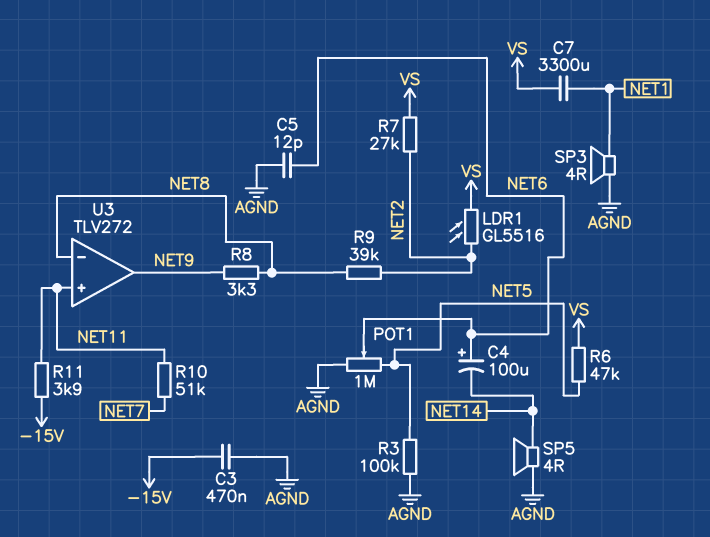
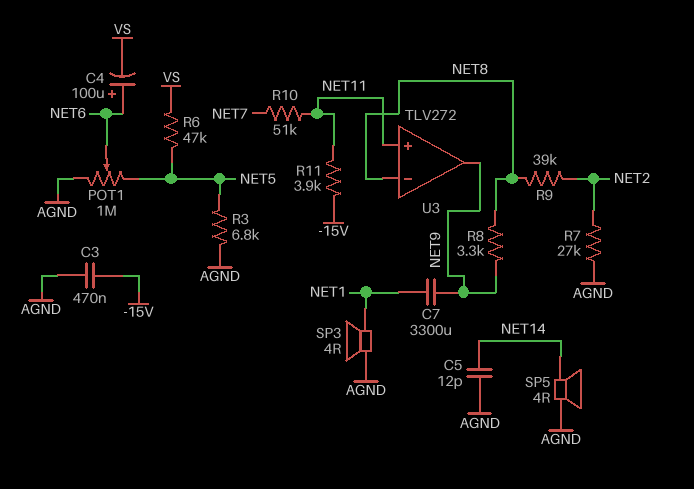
C4: 100uF (plus NET6, minus NET14) -> 100uF (plus NET6, minus VS)
C5: 12pF (AGND, NET6) -> 12pF (AGND, NET14)
C7: 3300uF (NET1, VS) -> 3300uF (NET1, NET9)
LDR1: GL5516 (NET2, VS) -> none
R3: 100k (AGND, NET5) -> 6.8k (AGND, NET5)
R7: 27k (NET2, VS) -> 27k (AGND, NET2)

